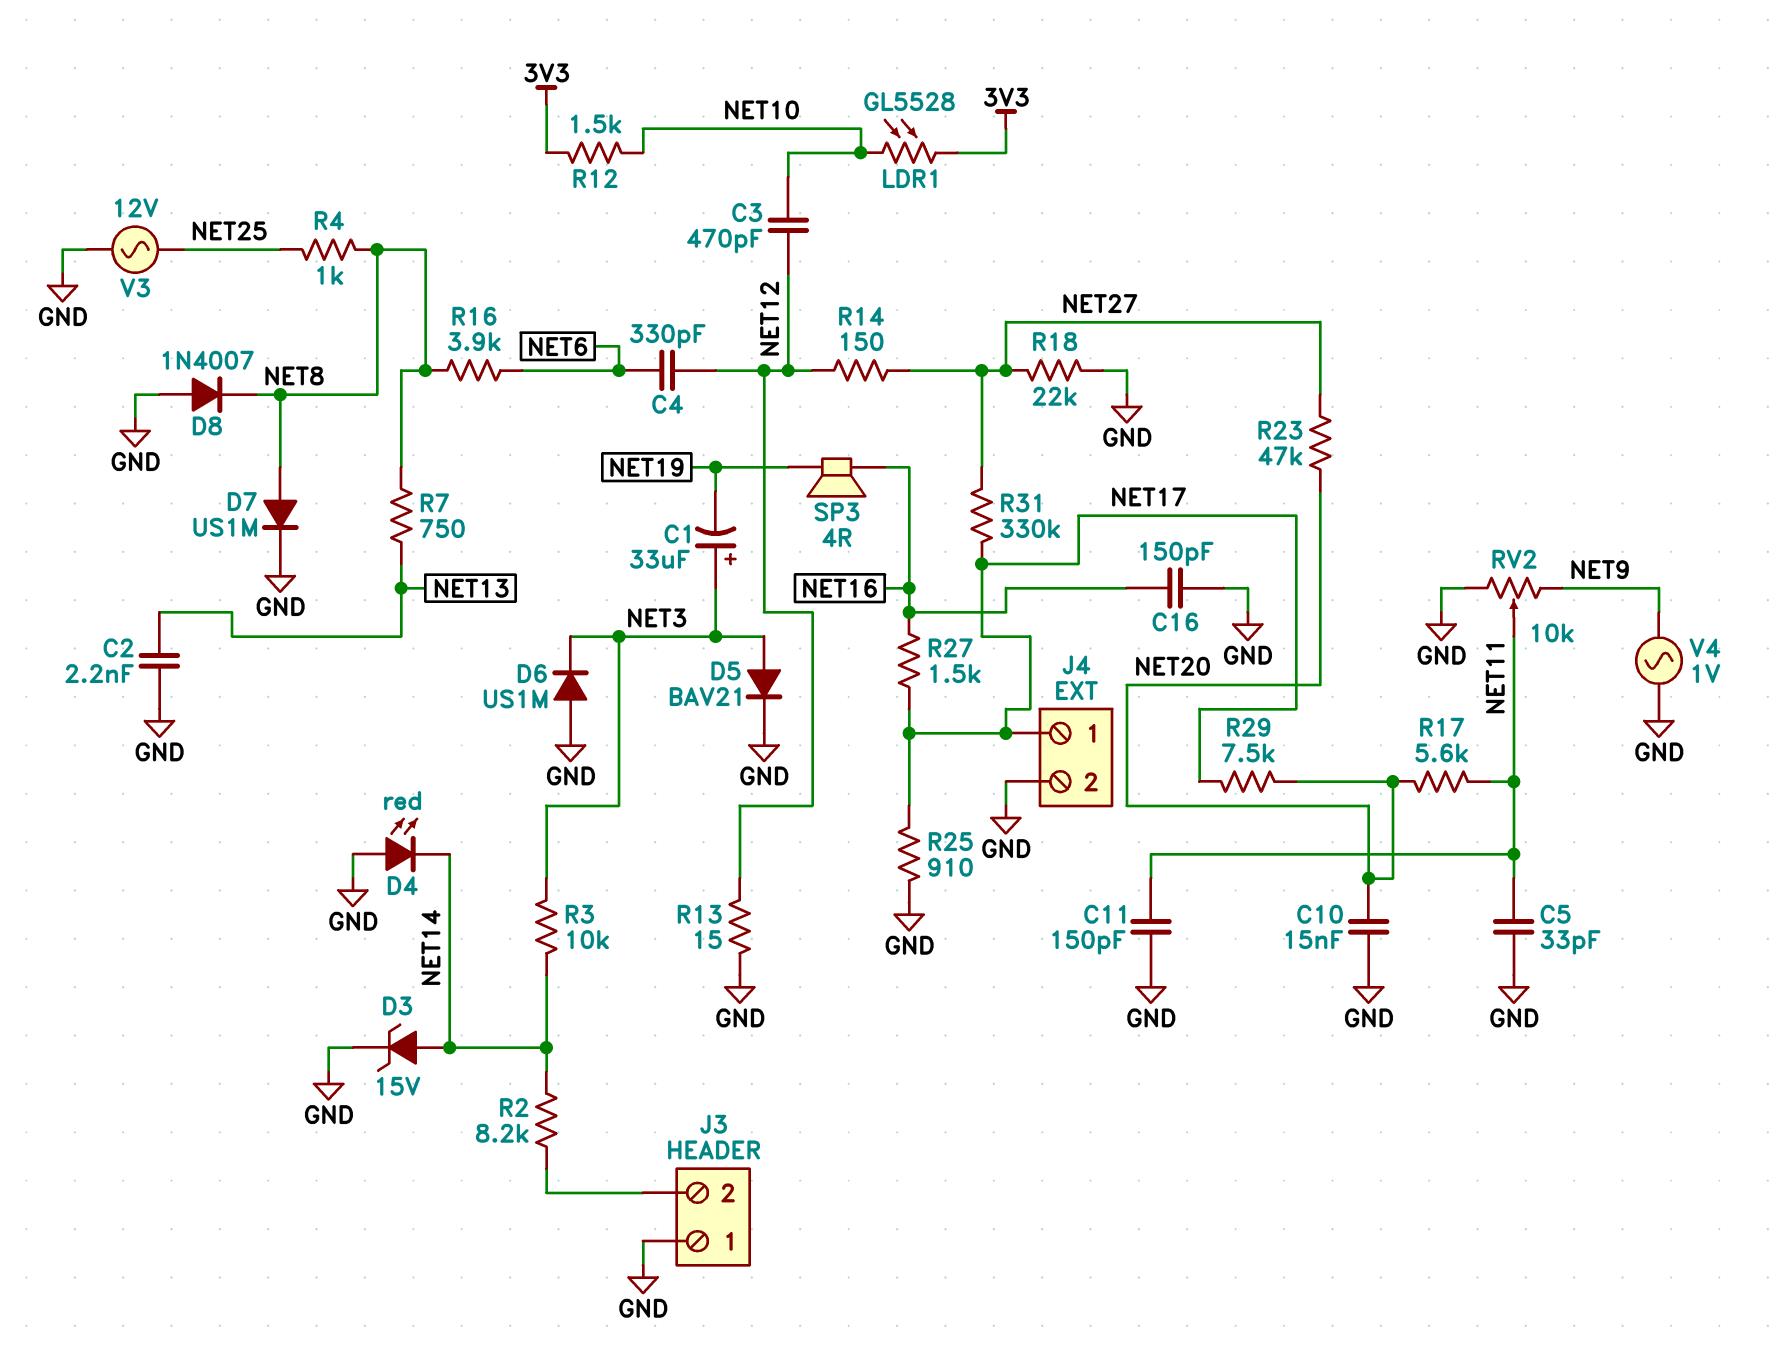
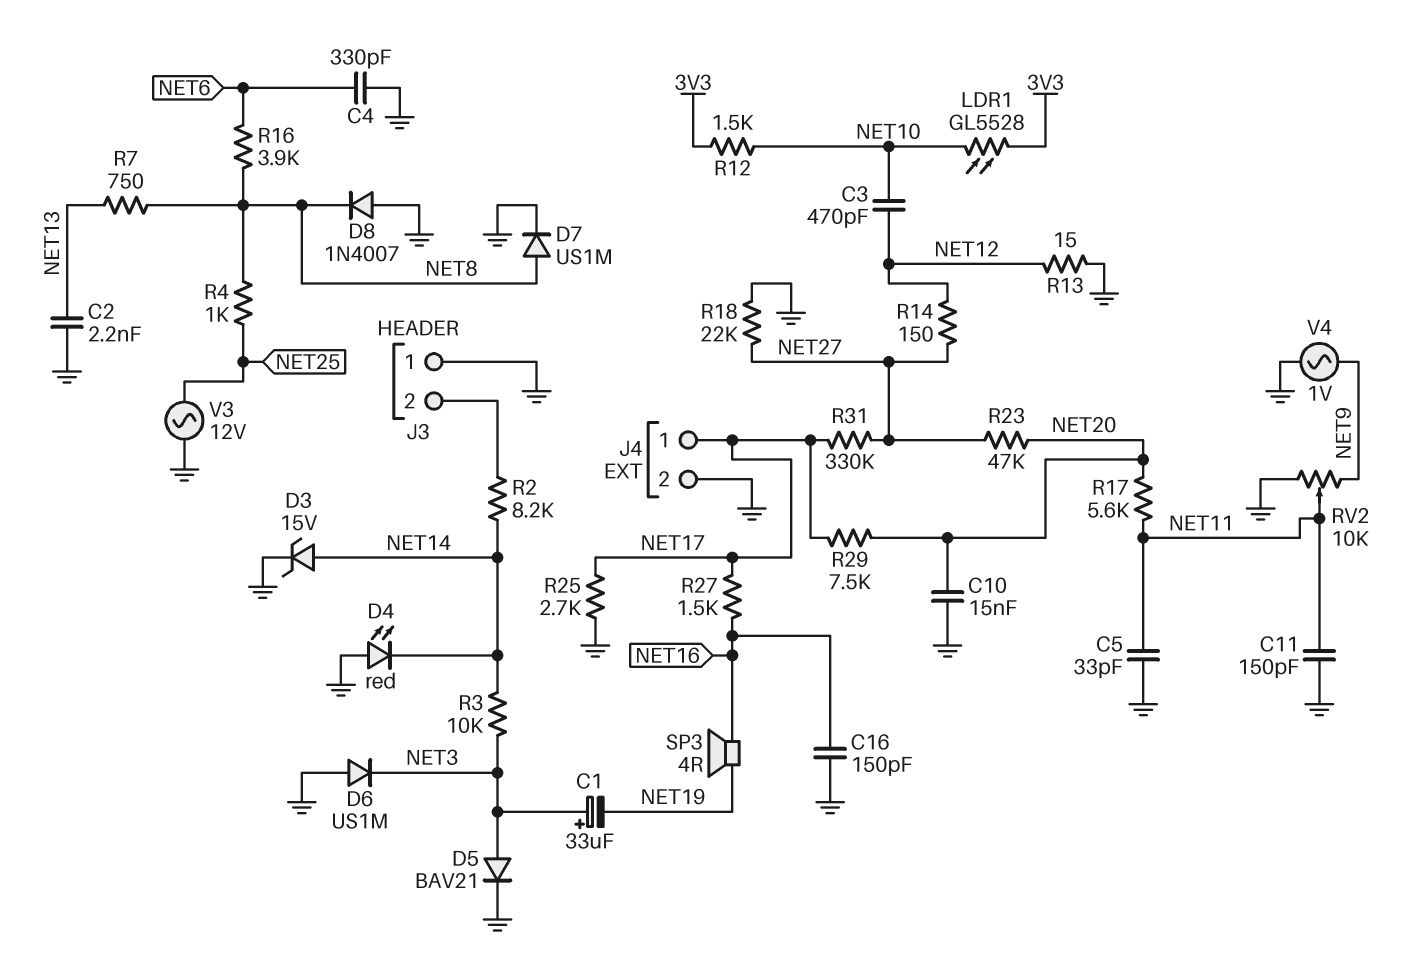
C4: 330pF (NET6, NET12) -> 330pF (GND, NET6)
R25: 910 (GND, NET17) -> 2.7k (GND, NET17)

